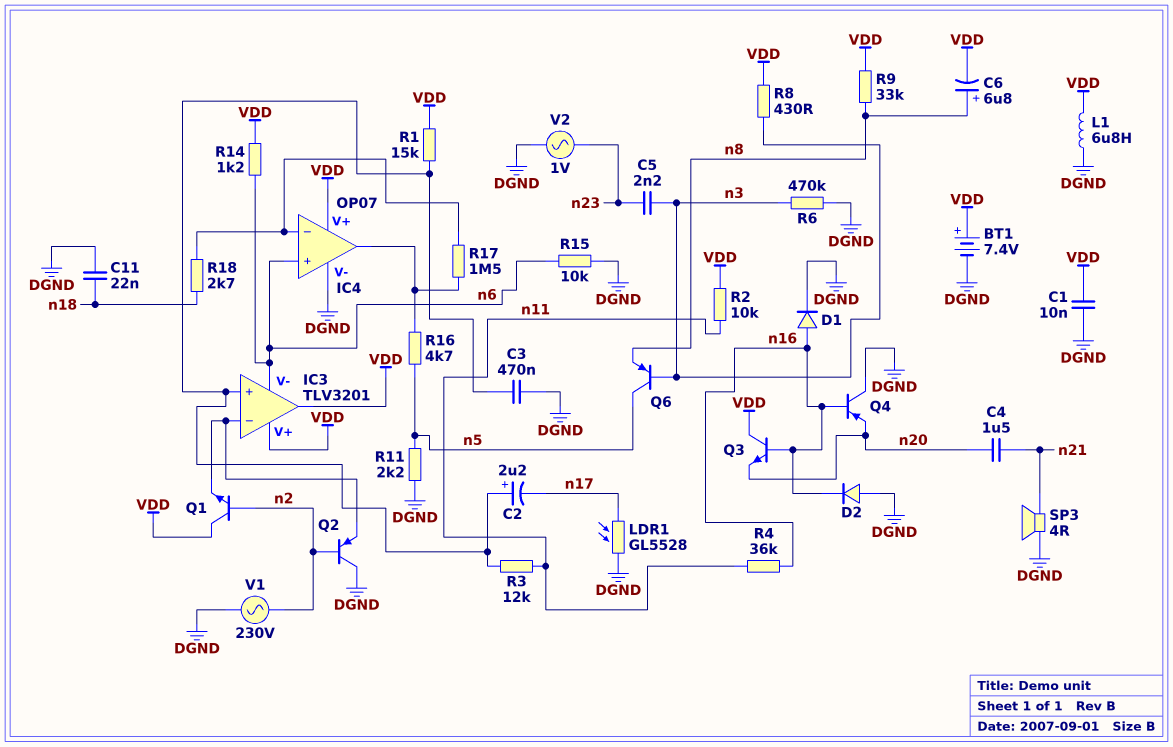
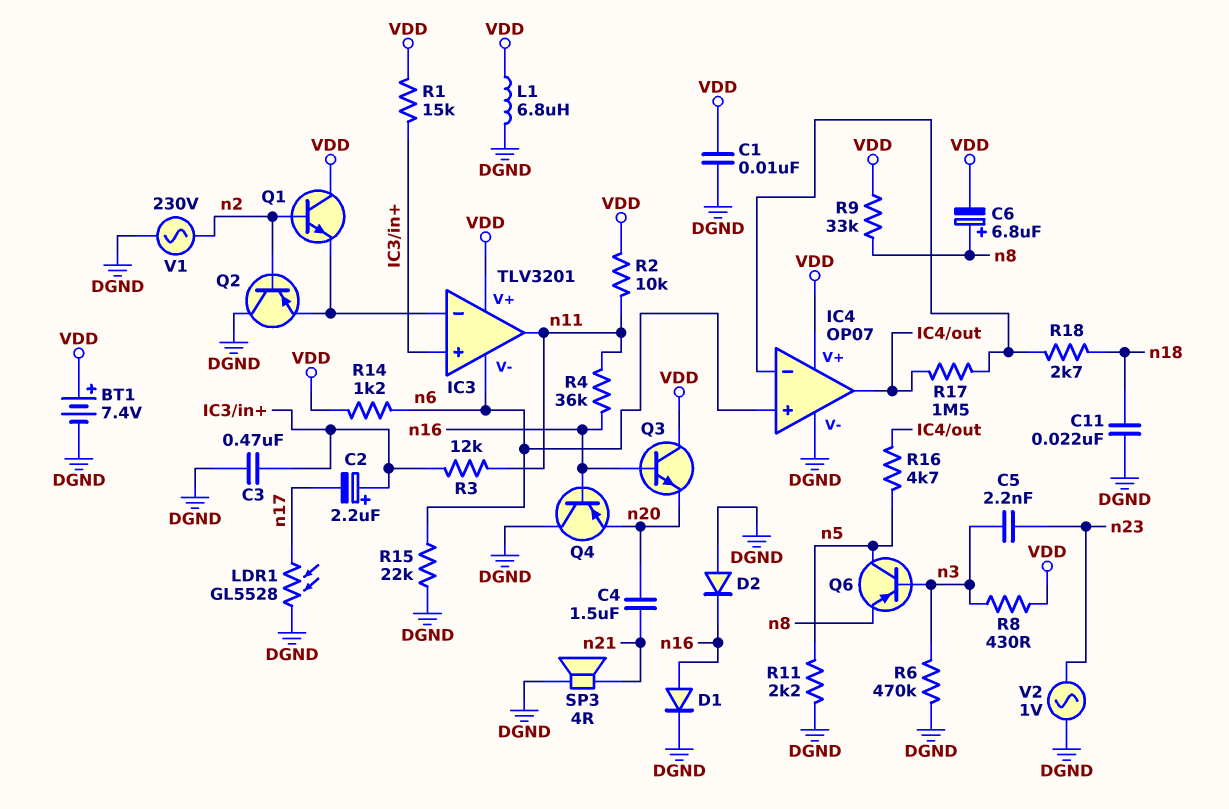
IC3 pin out: VDD -> n11
R15: 10k (DGND, n6) -> 22k (DGND, n6)

